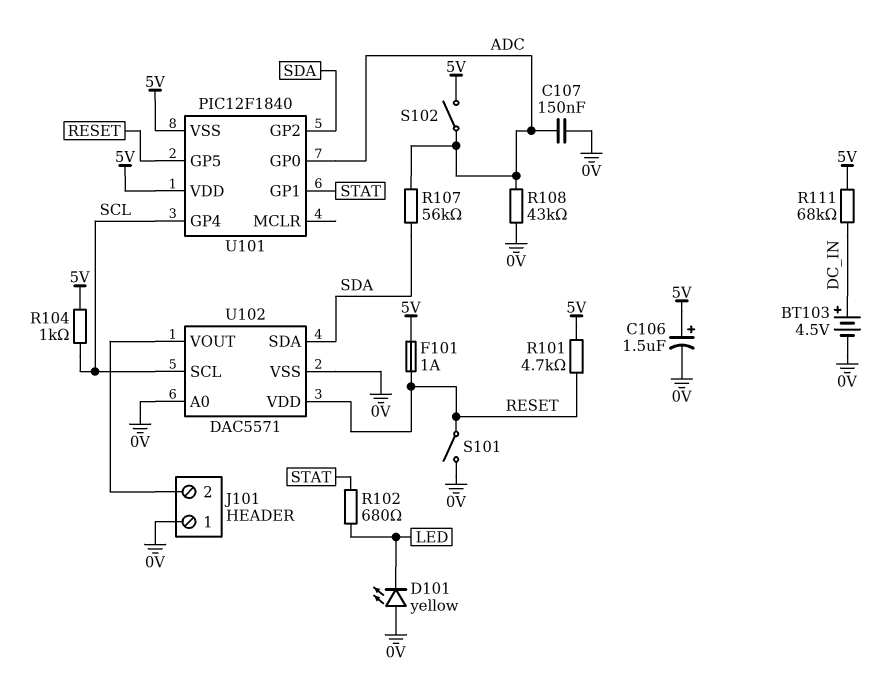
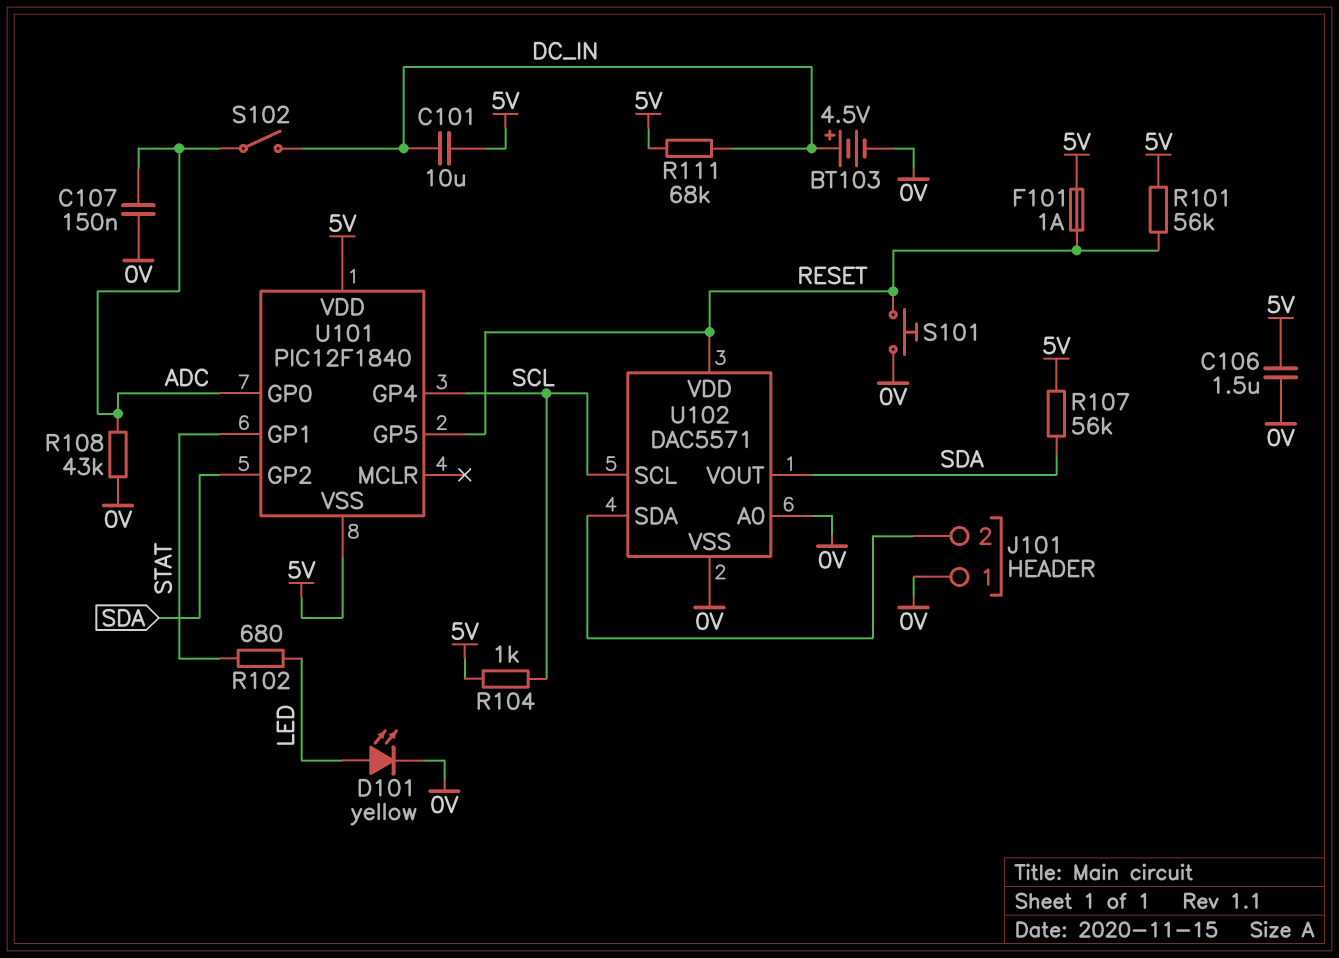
C101: none -> 10uF (5V, DC_IN)
C106: 1.5uF (plus 5V, minus 0V) -> 1.5uF (0V, 5V)
D101: LED yellow (A 0V, K LED) -> LED yellow (A LED, K 0V)
R101: 4.7k (5V, RESET) -> 56k (5V, RESET)
R107: 56k (ADC, SDA) -> 56k (5V, SDA)
S101: switch (0V, RESET) -> button (0V, RESET)
S102: switch (5V, ADC) -> switch (ADC, DC_IN)
U102 pin SDA: SDA -> J101/2
U102 pin VOUT: J101/2 -> SDA

